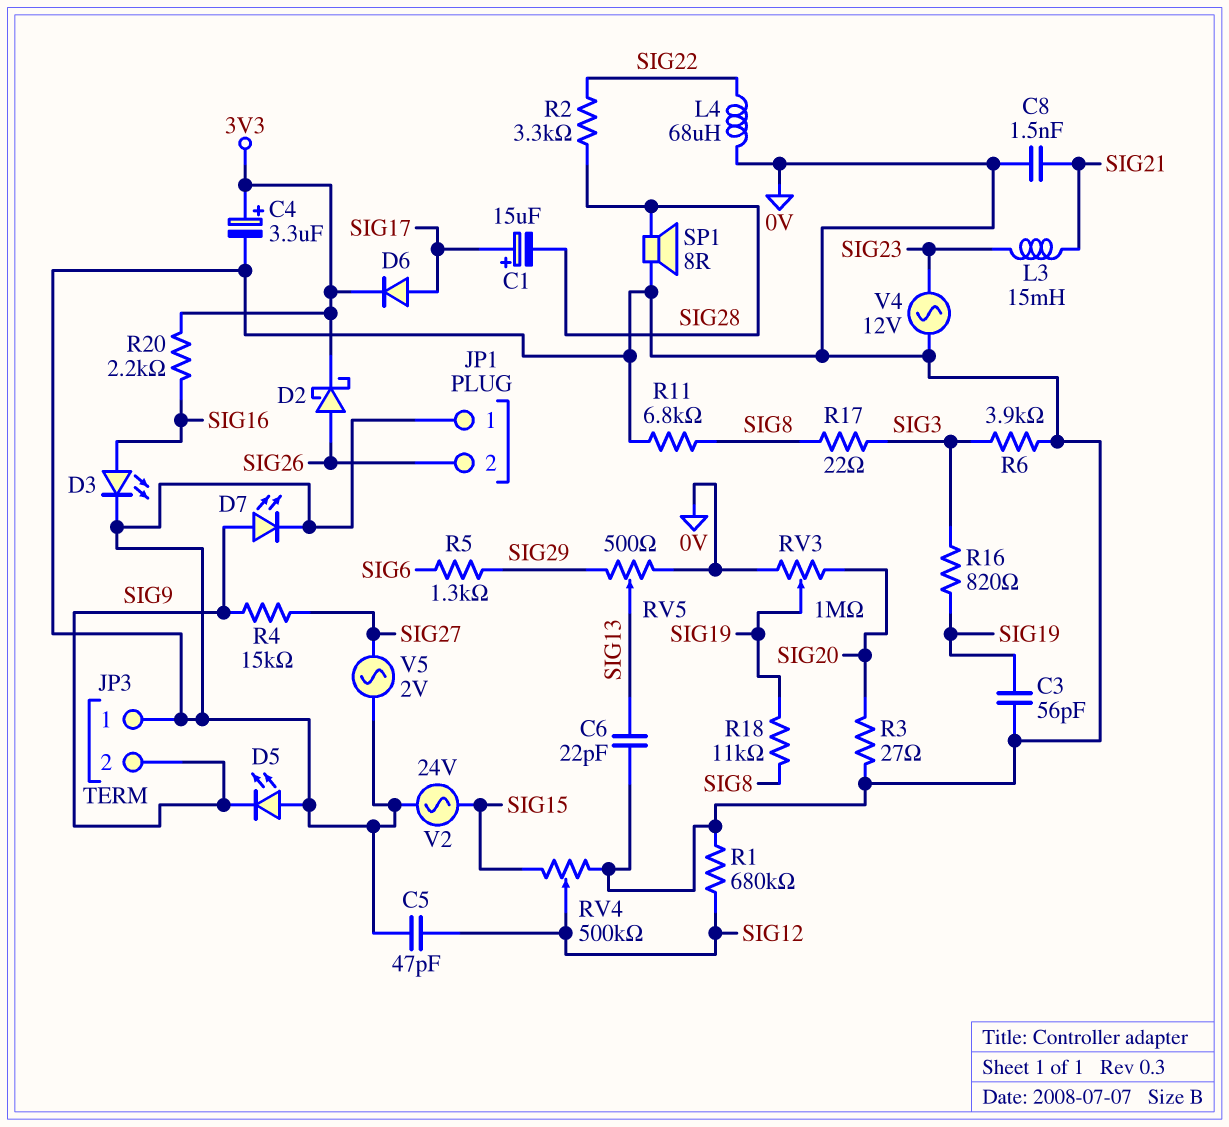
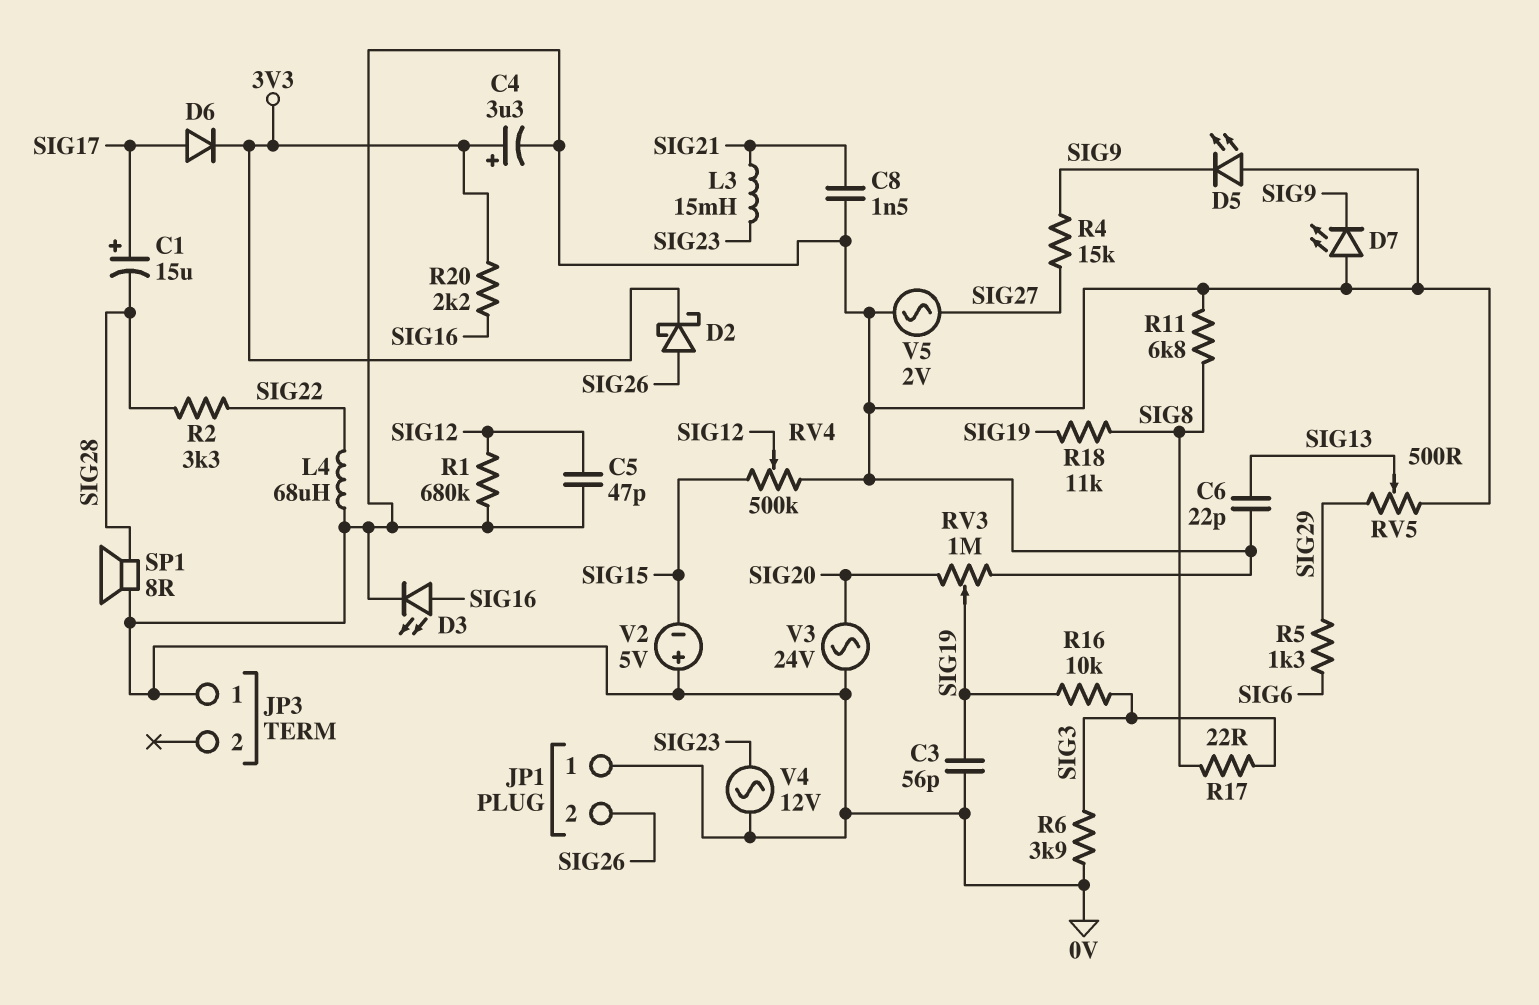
D7: LED (A SIG9, K 0V) -> LED (A 0V, K SIG9)
JP3 pin 2: SIG9 -> none
R3: 27 (0V, SIG20) -> none
R16: 820 (SIG3, SIG19) -> 10k (SIG3, SIG19)
V2: AC 24V (0V, SIG15) -> 5V (plus 0V, minus SIG15)
V3: none -> AC 24V (0V, SIG20)

